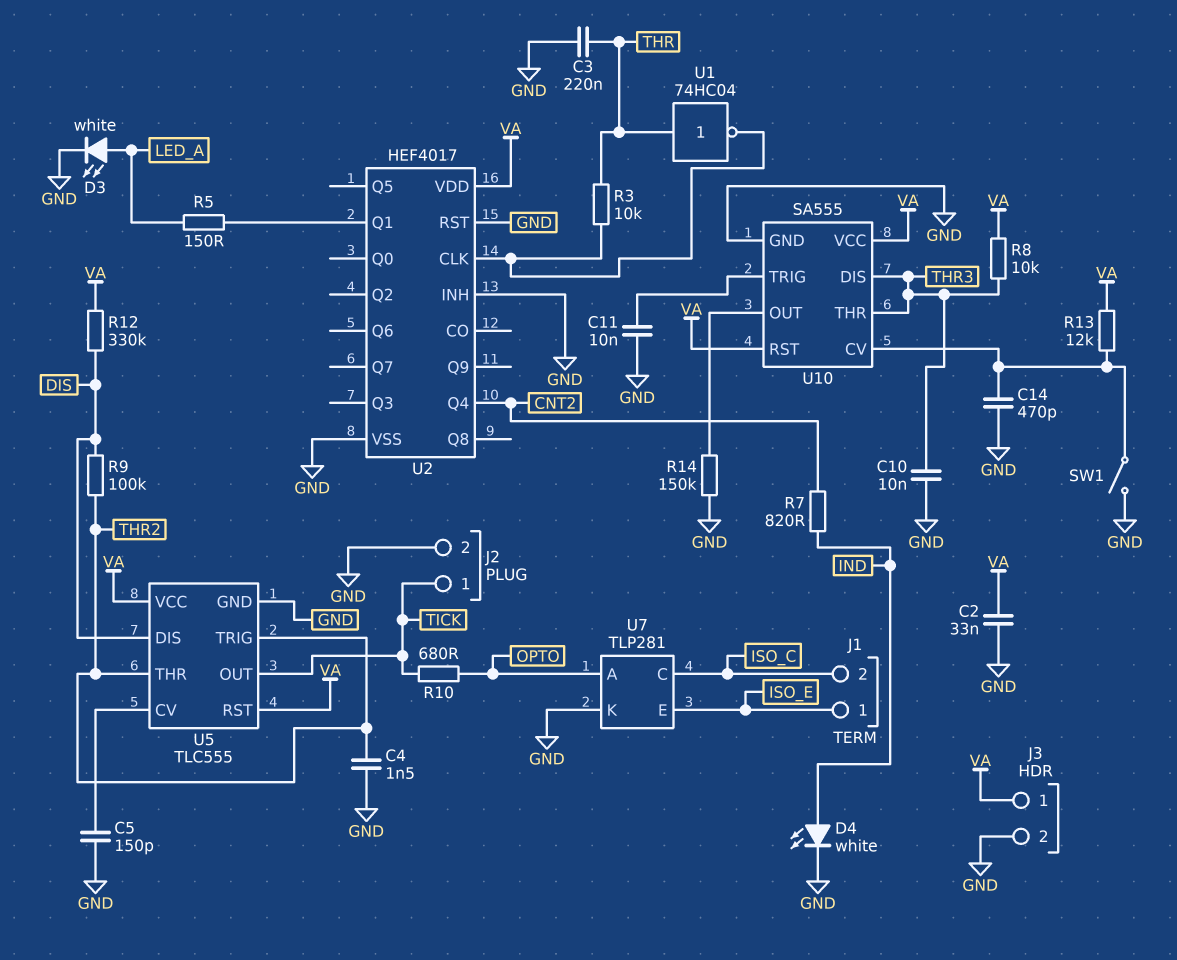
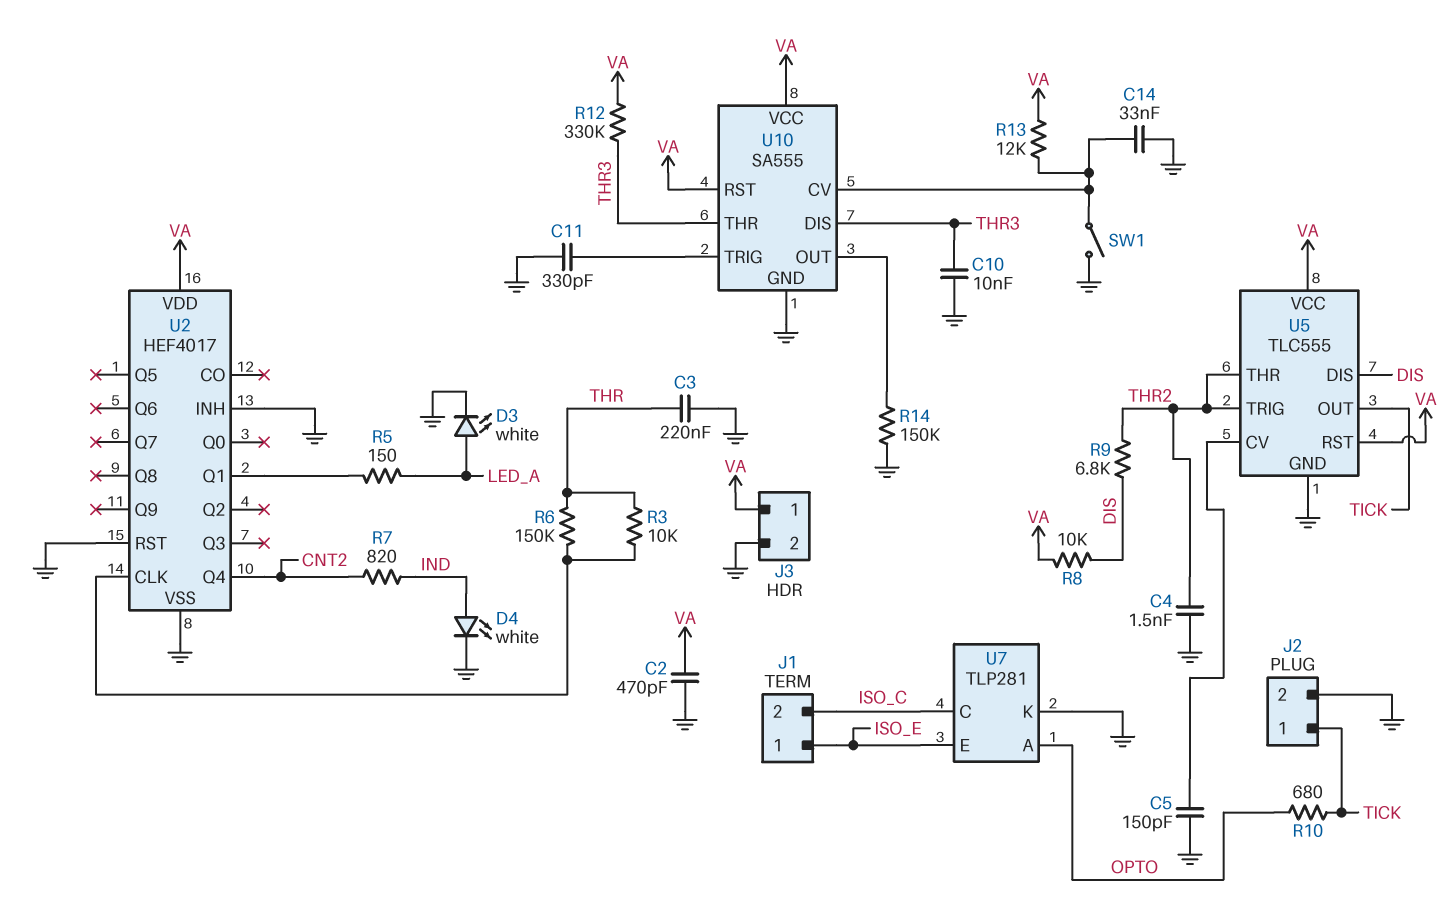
C2: 33nF (GND, VA) -> 470pF (GND, VA)
C11: 10nF (GND, U10/TRIG) -> 330pF (GND, U10/TRIG)
C14: 470pF (GND, U10/CV) -> 33nF (GND, U10/CV)
R6: none -> 150k (THR, U2/CLK)
R8: 10k (THR3, VA) -> 10k (DIS, VA)
R9: 100k (DIS, THR2) -> 6.8k (DIS, THR2)
R12: 330k (DIS, VA) -> 330k (THR3, VA)
U1: NOT 74HC04 (in THR, out U2/CLK) -> none

